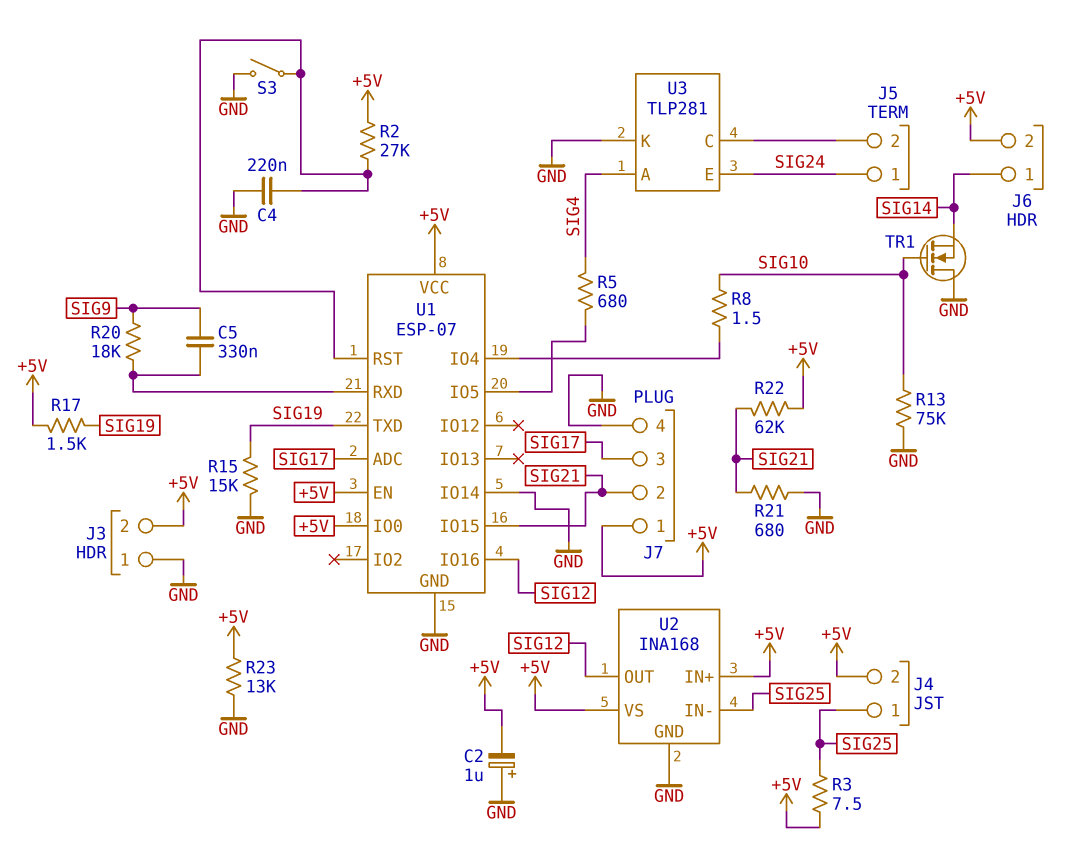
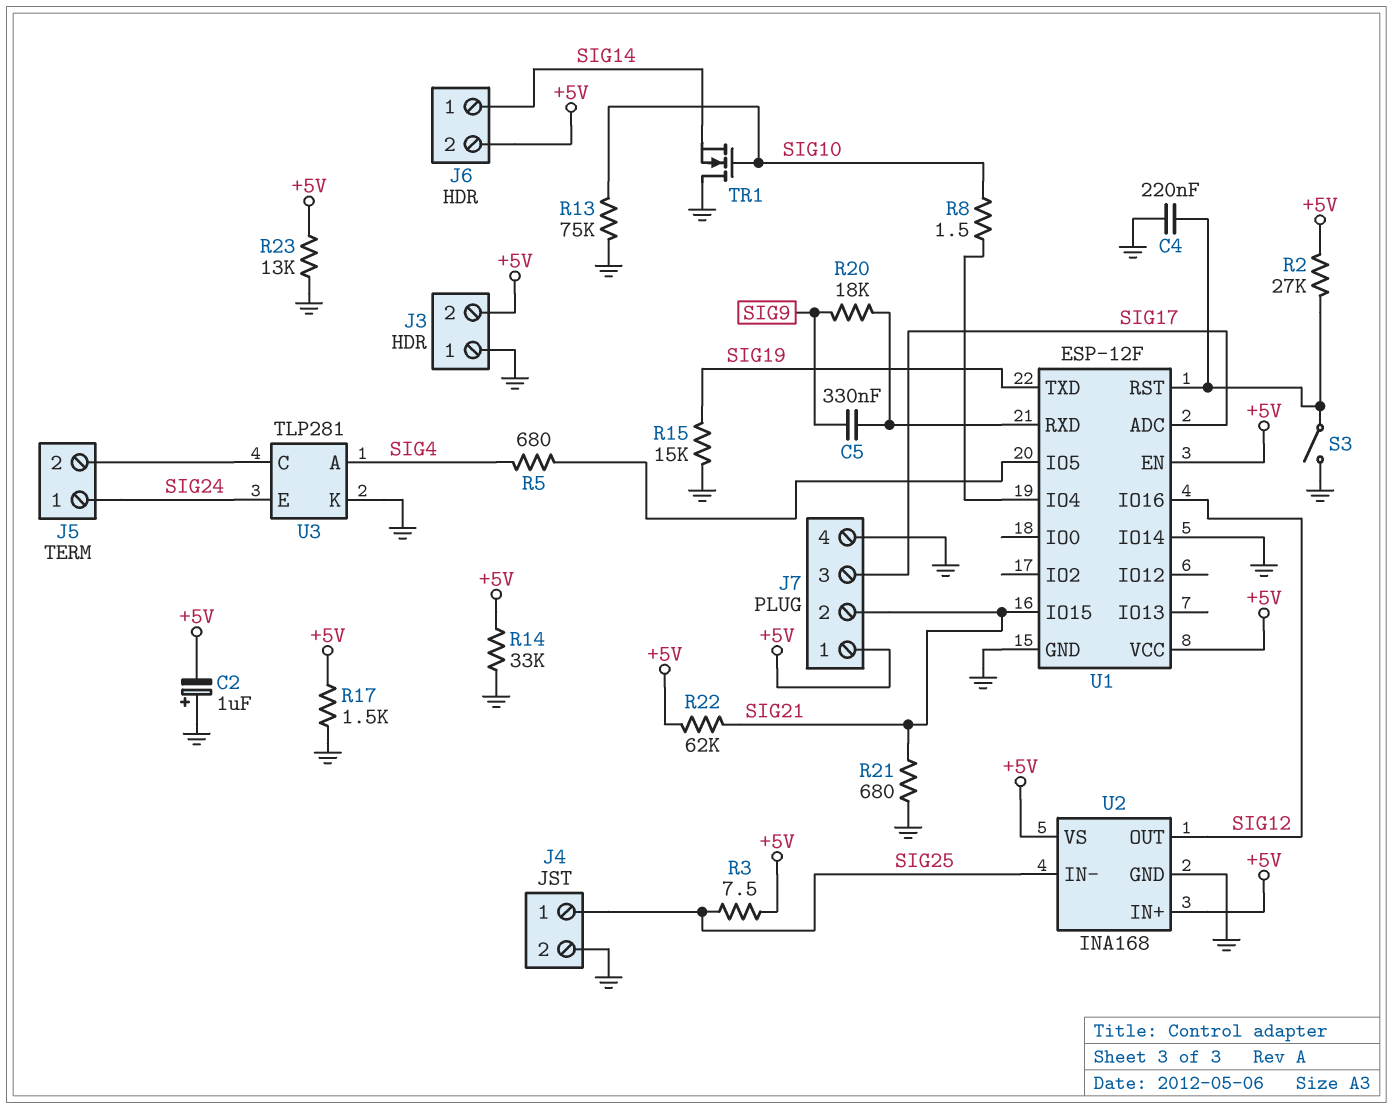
J4 pin 2: +5V -> GND
R14: none -> 33k (+5V, GND)
R17: 1.5k (+5V, SIG19) -> 1.5k (+5V, GND)
U1: ESP-07 -> ESP-12F
U1 pin IO0: +5V -> none

